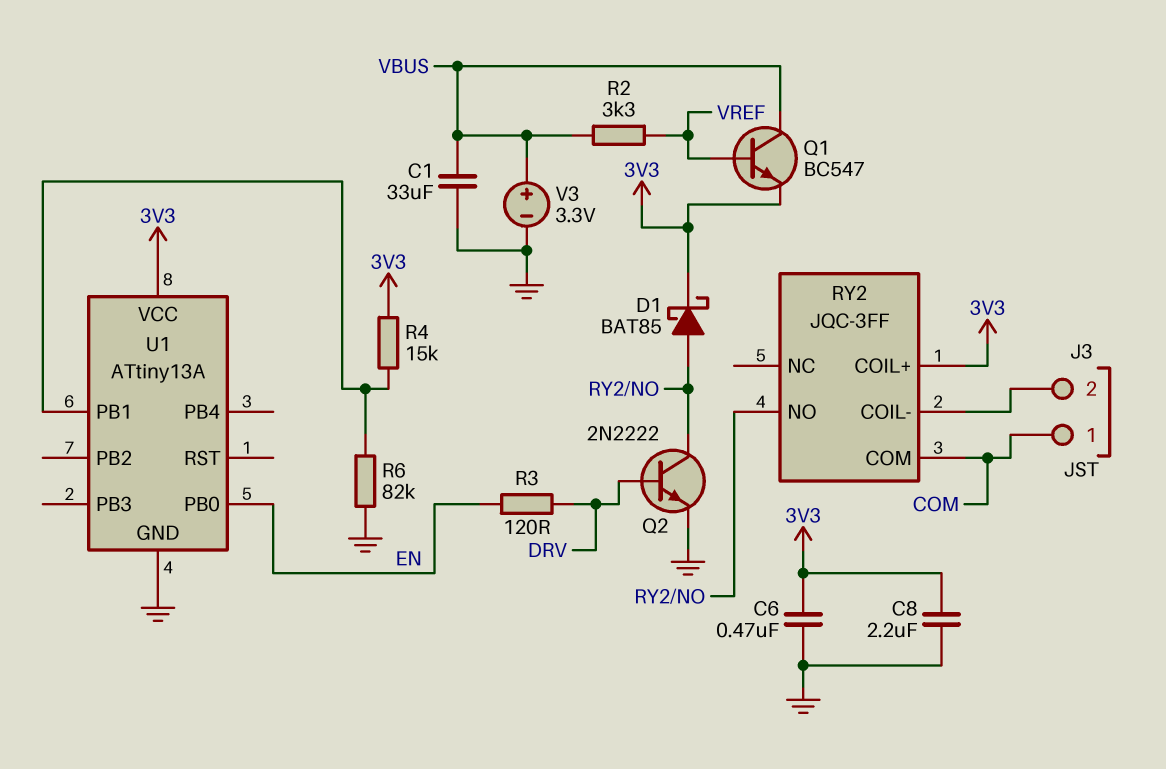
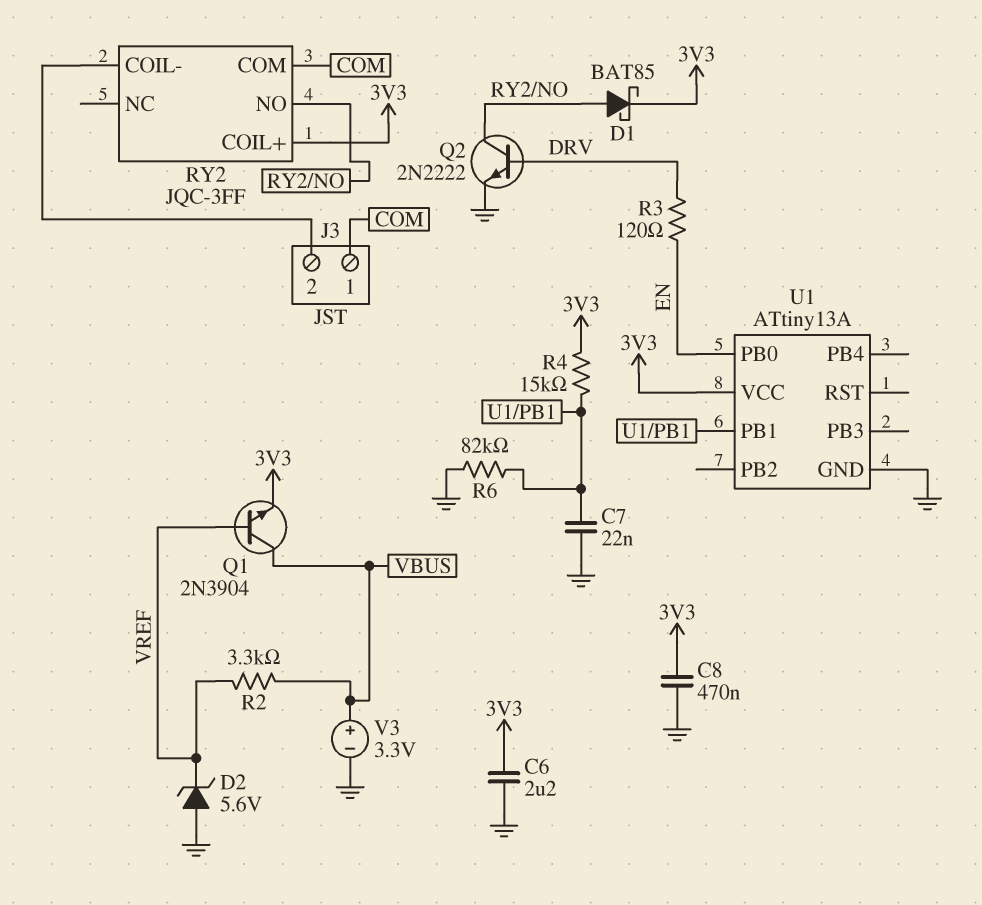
C1: 33uF (GND, VBUS) -> none
C6: 470nF (3V3, GND) -> 2.2uF (3V3, GND)
C7: none -> 22nF (GND, U1/PB1)
C8: 2.2uF (3V3, GND) -> 470nF (3V3, GND)
D2: none -> zener 5.6V (A GND, K VREF)
Q1: NPN BC547 (B VREF, C VBUS, E 3V3) -> NPN 2N3904 (B VREF, C VBUS, E 3V3)

